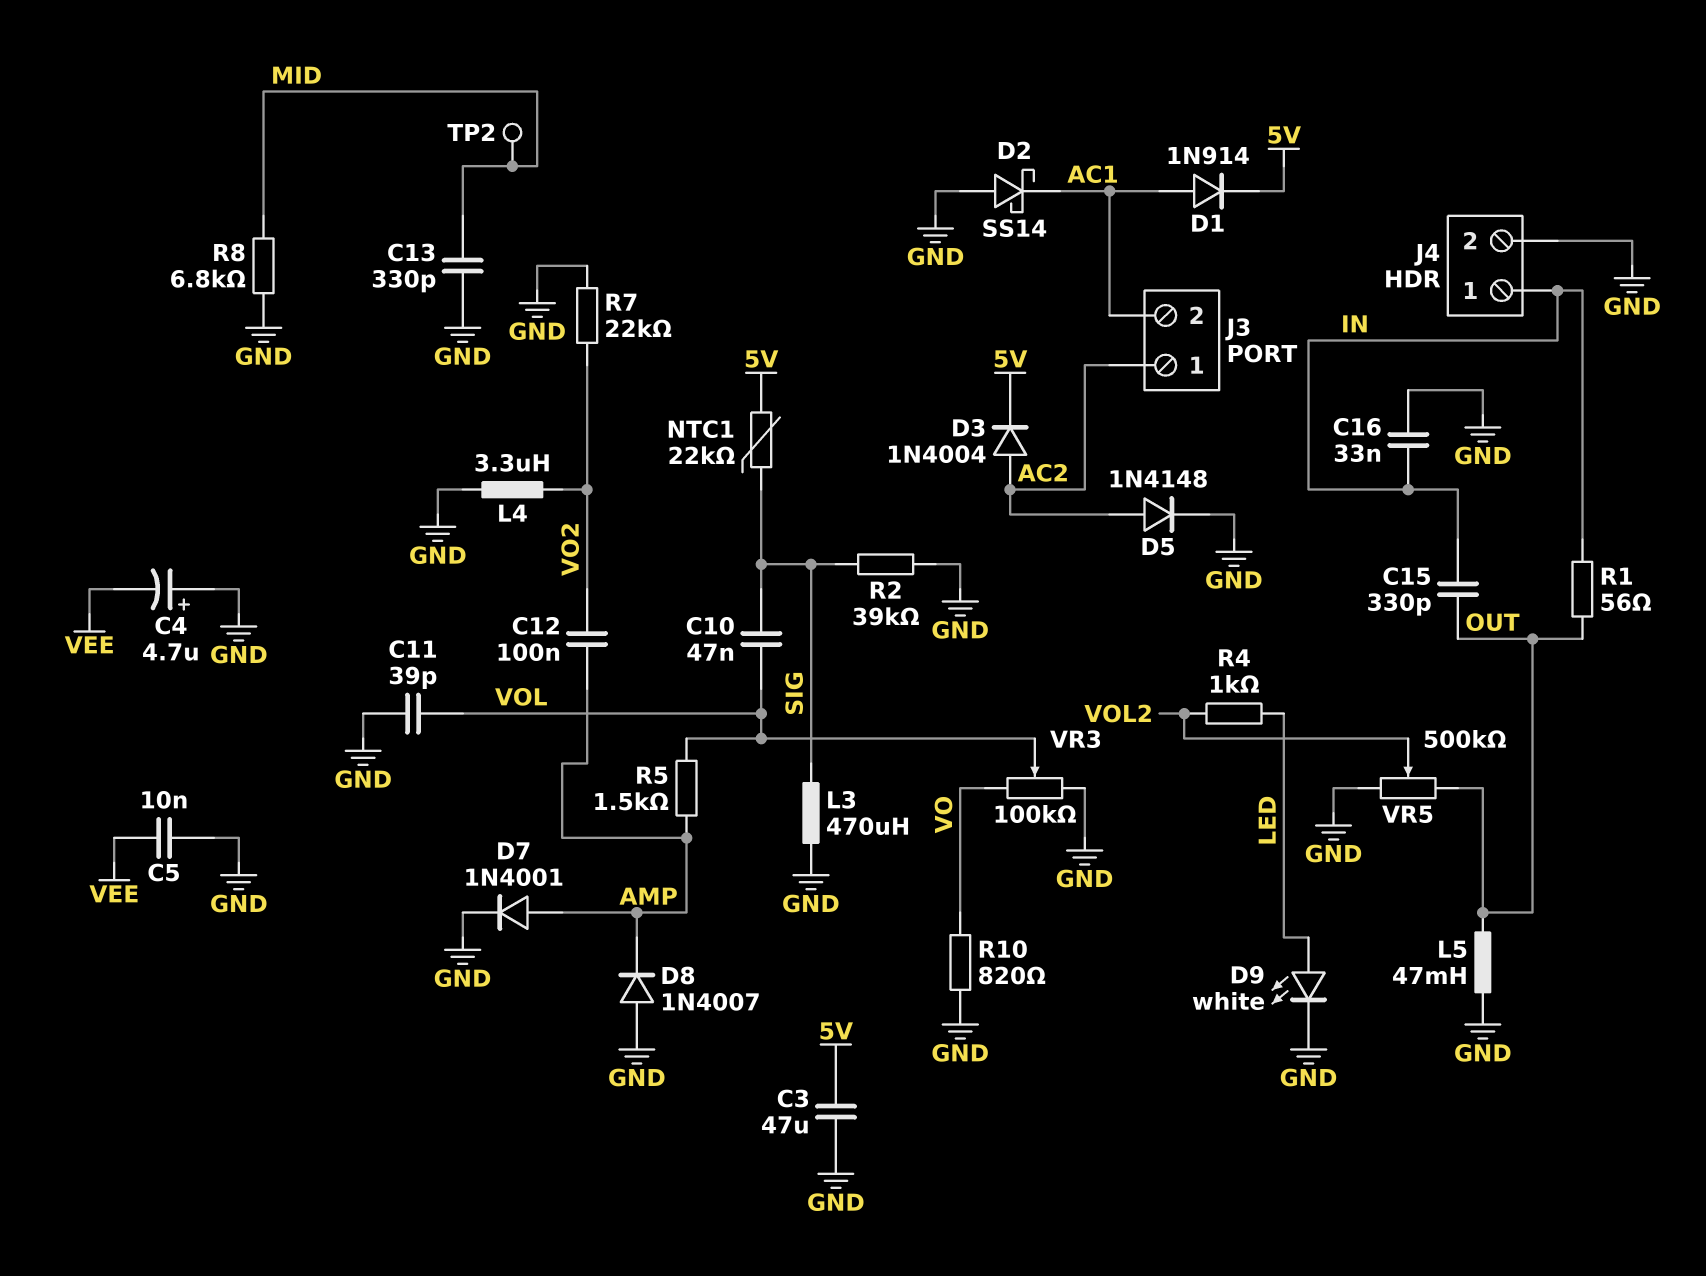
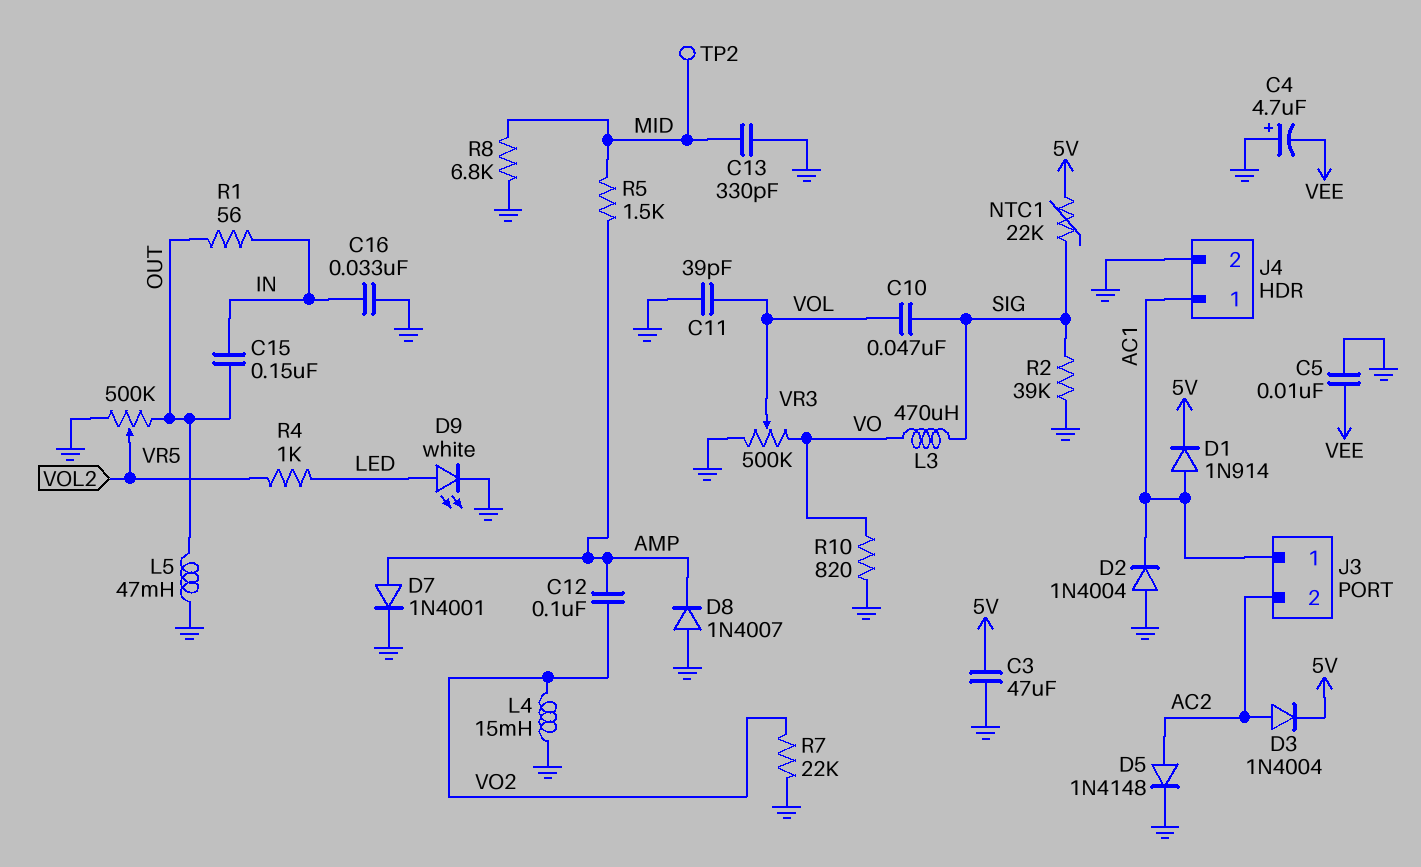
C15: 330pF (IN, OUT) -> 150nF (IN, OUT)
D2: schottky SS14 (A GND, K AC1) -> diode 1N4004 (A GND, K AC1)
J3 pin 1: AC2 -> AC1
J3 pin 2: AC1 -> AC2
J4 pin 1: IN -> AC1
L3: 470uH (GND, SIG) -> 470uH (SIG, VO)
L4: 3.3uH (GND, VO2) -> 15mH (GND, VO2)
R5: 1.5k (AMP, VOL) -> 1.5k (AMP, MID)
VR3: 100k (GND, VO, wiper VOL) -> 500k (GND, VO, wiper VOL)

